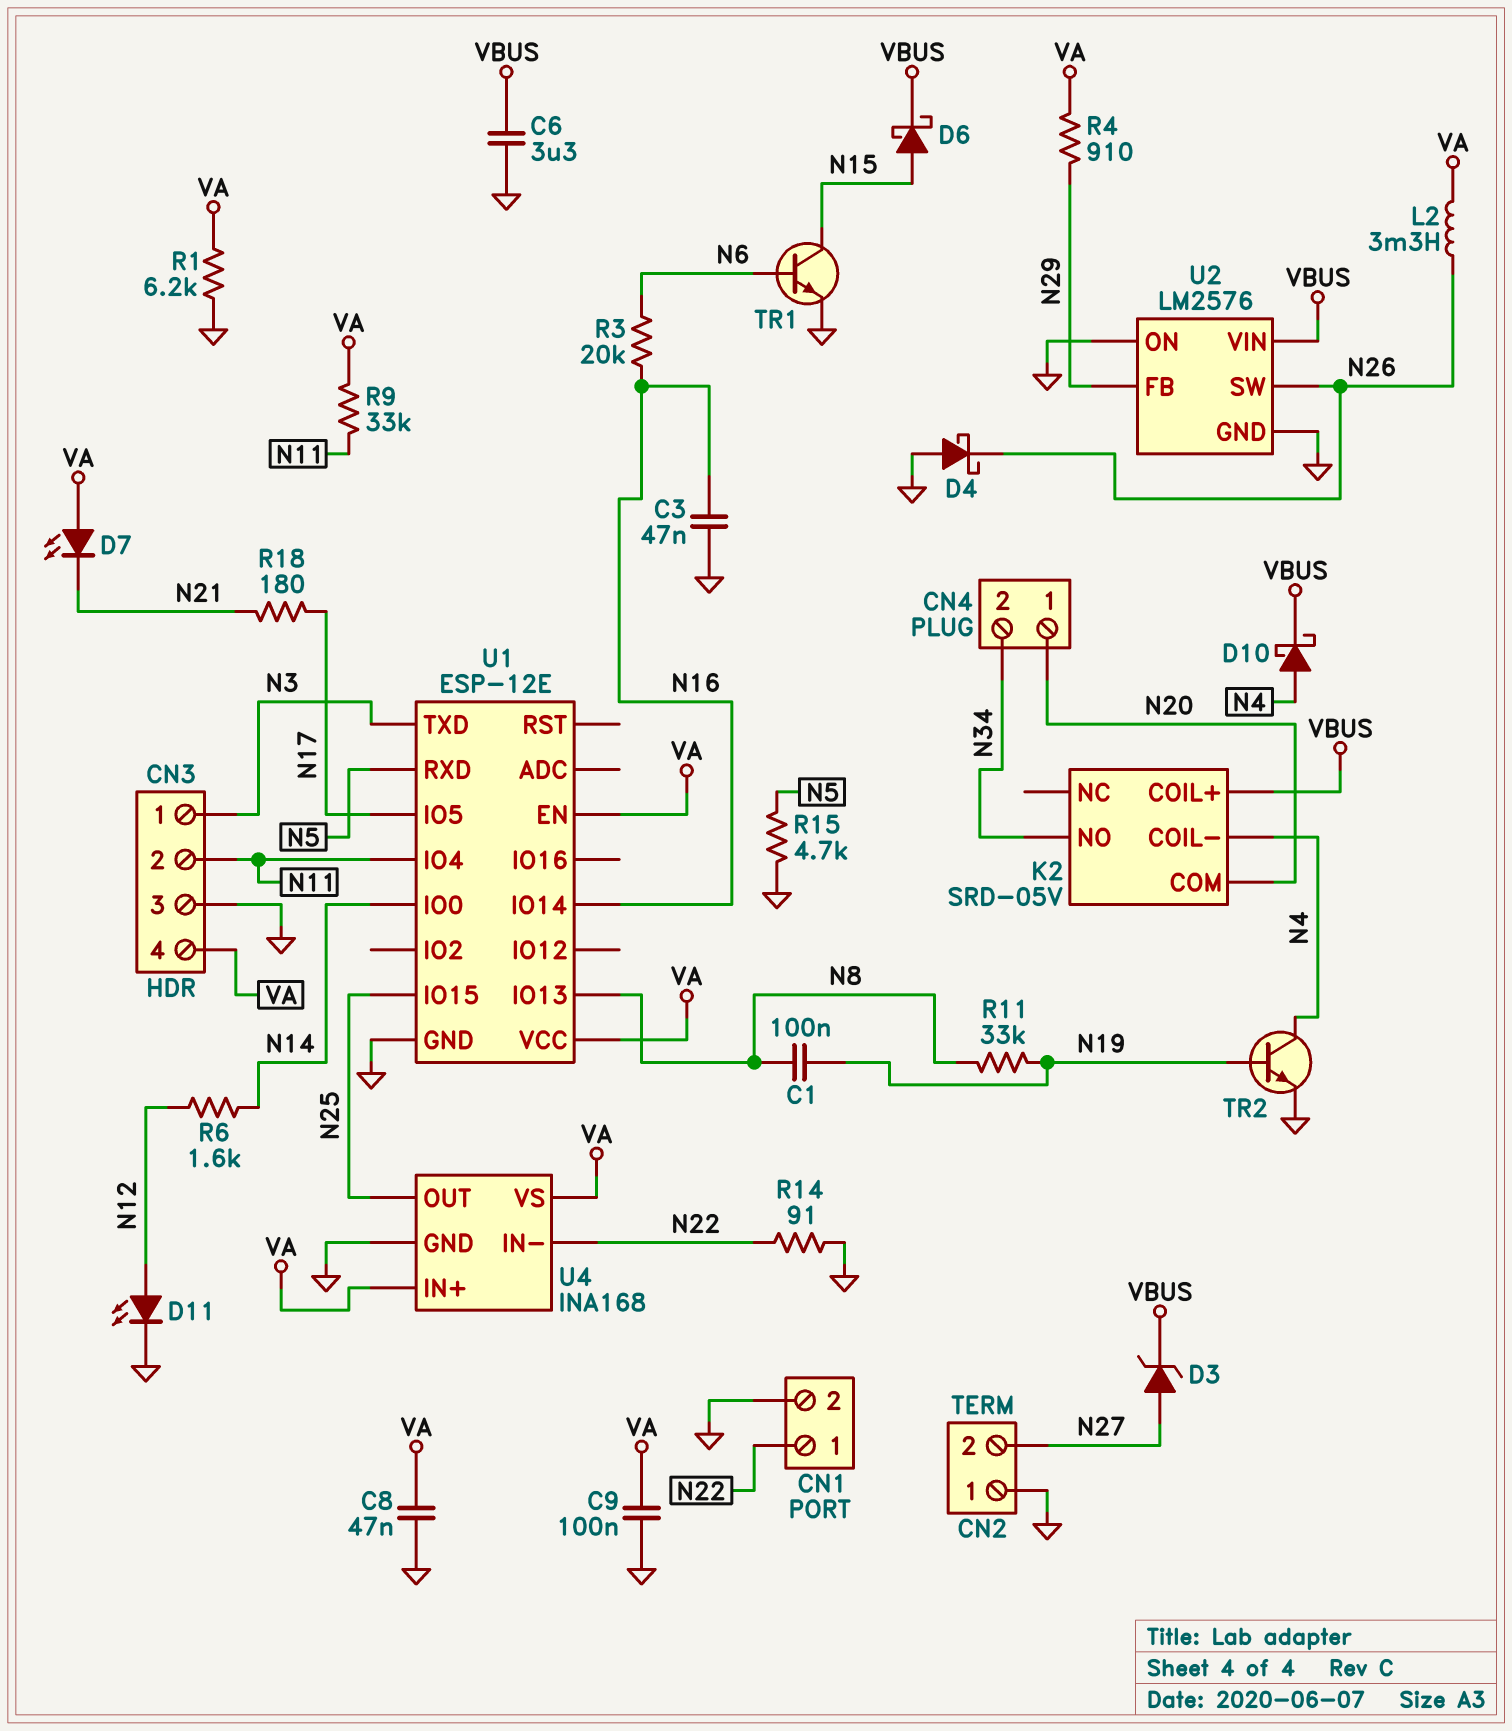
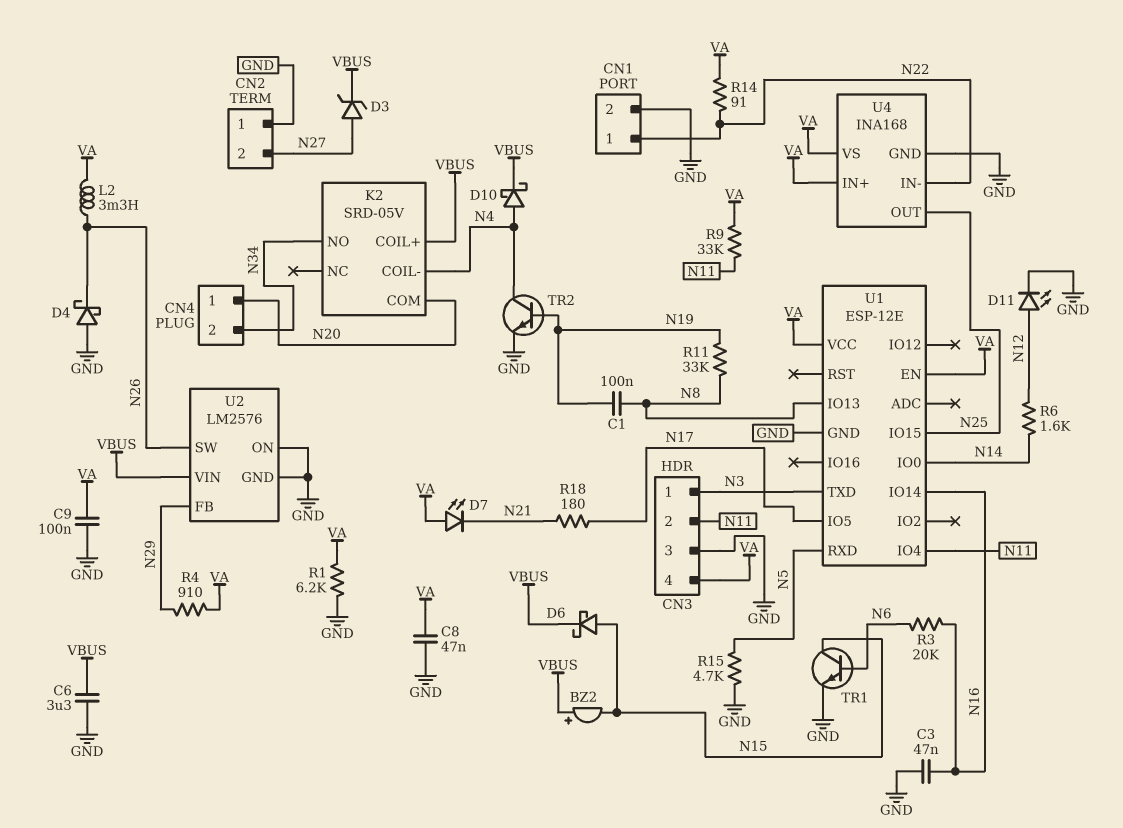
BZ2: none -> buzzer (plus VBUS, minus N15)
R14: 91 (GND, N22) -> 91 (N22, VA)

